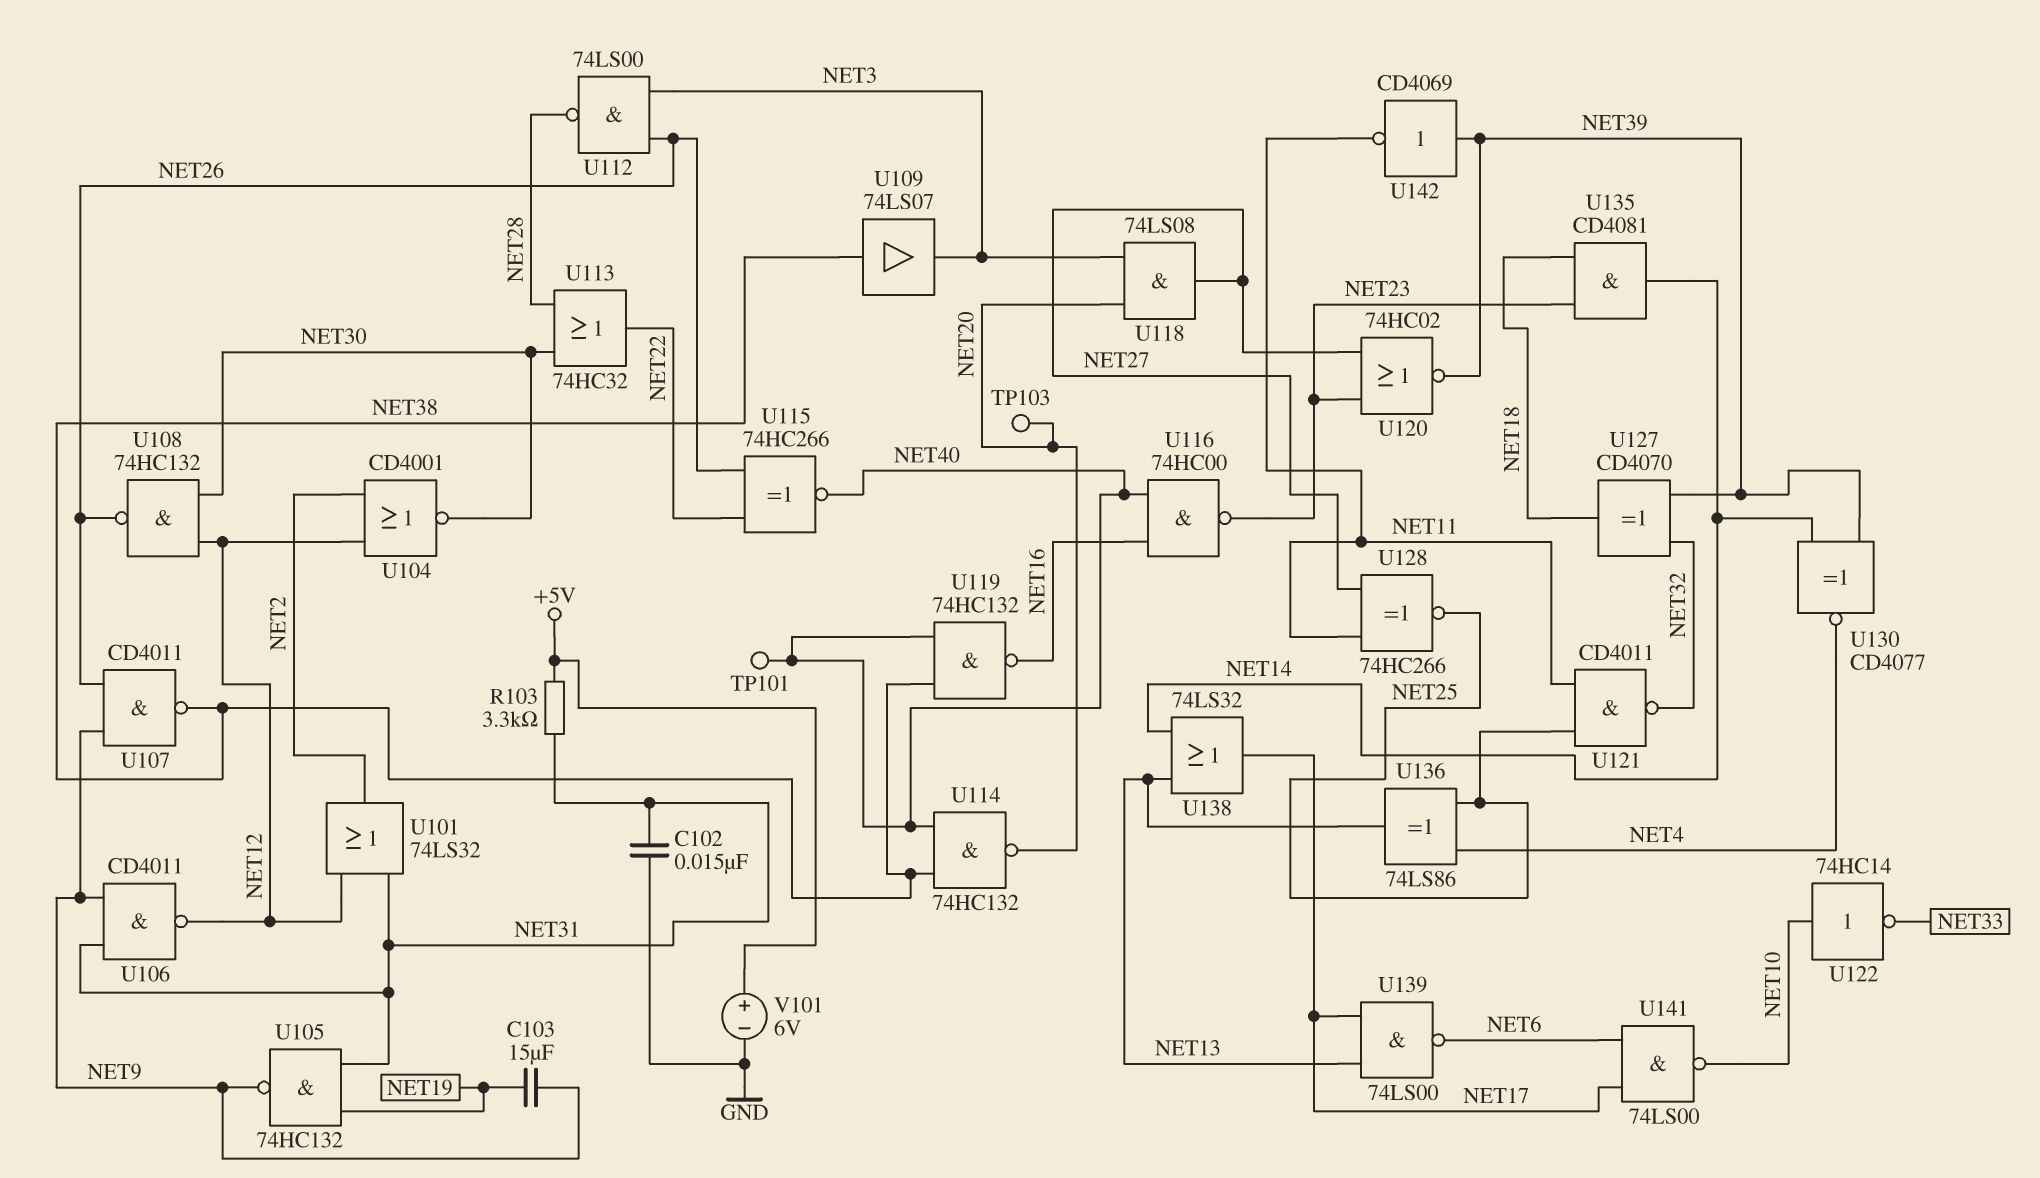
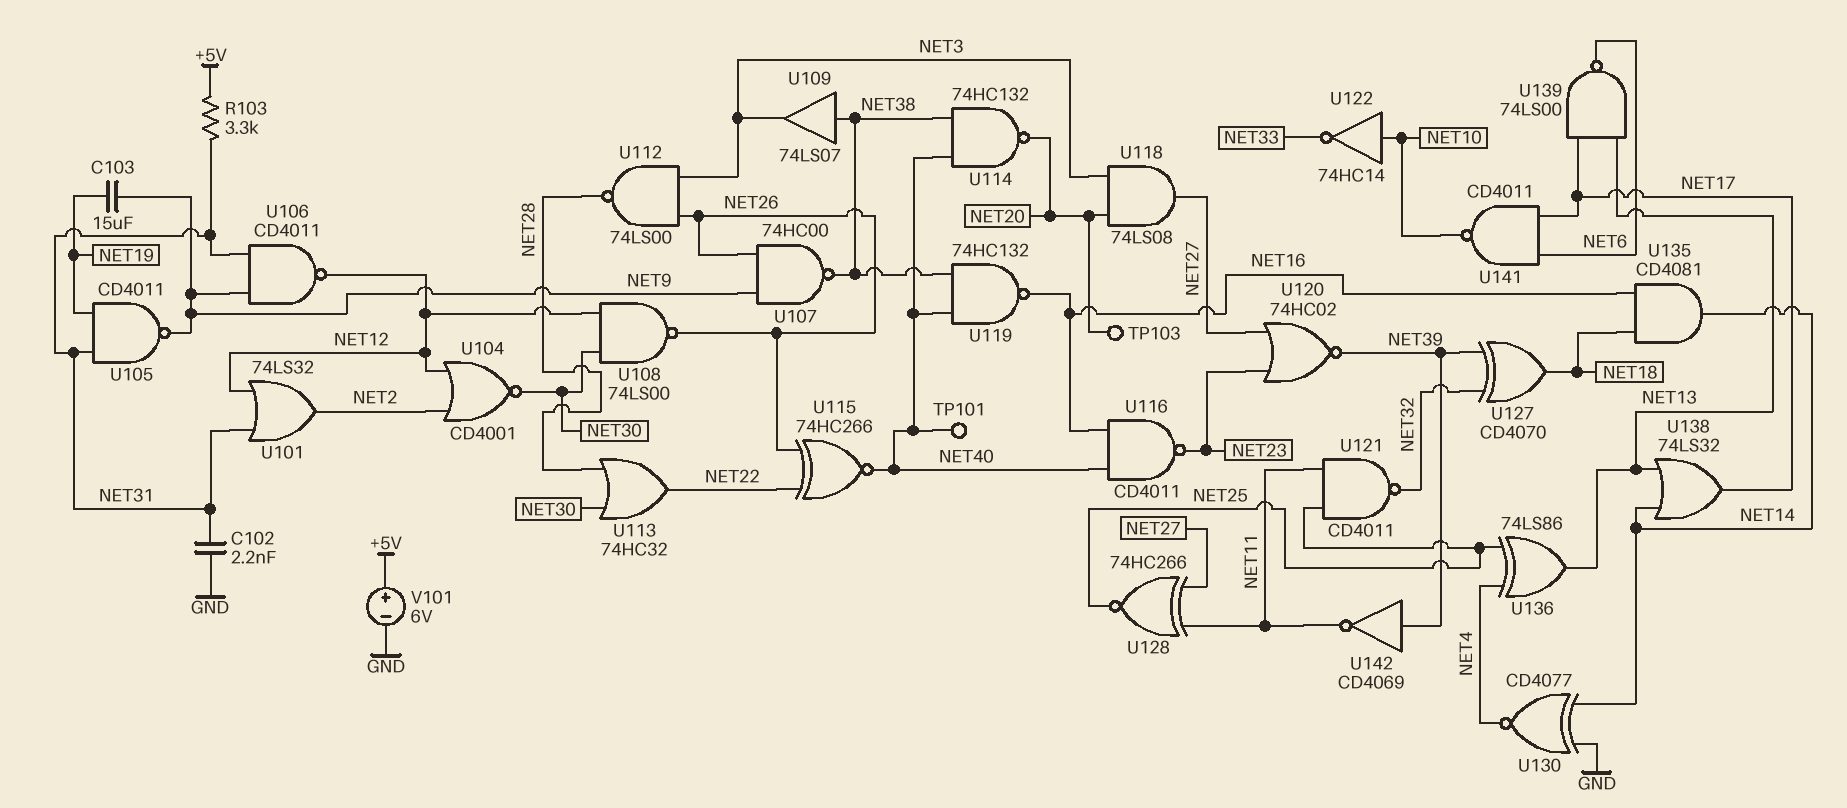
C102: 15nF (GND, NET31) -> 2.2nF (GND, NET31)
U105: NAND 74HC132 (in NET19, in NET31, out NET9) -> NAND CD4011 (in NET19, in NET31, out NET9)
U107: NAND CD4011 (in NET9, in NET26, out NET38) -> NAND 74HC00 (in NET9, in NET26, out NET38)
U108: NAND 74HC132 (in NET12, in NET30, out NET26) -> NAND 74LS00 (in NET12, in NET30, out NET26)
U116: NAND 74HC00 (in NET16, in NET40, out NET23) -> NAND CD4011 (in NET16, in NET40, out NET23)
U130: XNOR CD4077 (in NET14, in NET39, out NET4) -> XNOR CD4077 (in GND, in NET14, out NET4)
U135: AND CD4081 (in NET18, in NET23, out NET14) -> AND CD4081 (in NET16, in NET18, out NET14)
U141: NAND 74LS00 (in NET6, in NET17, out NET10) -> NAND CD4011 (in NET6, in NET17, out NET10)

